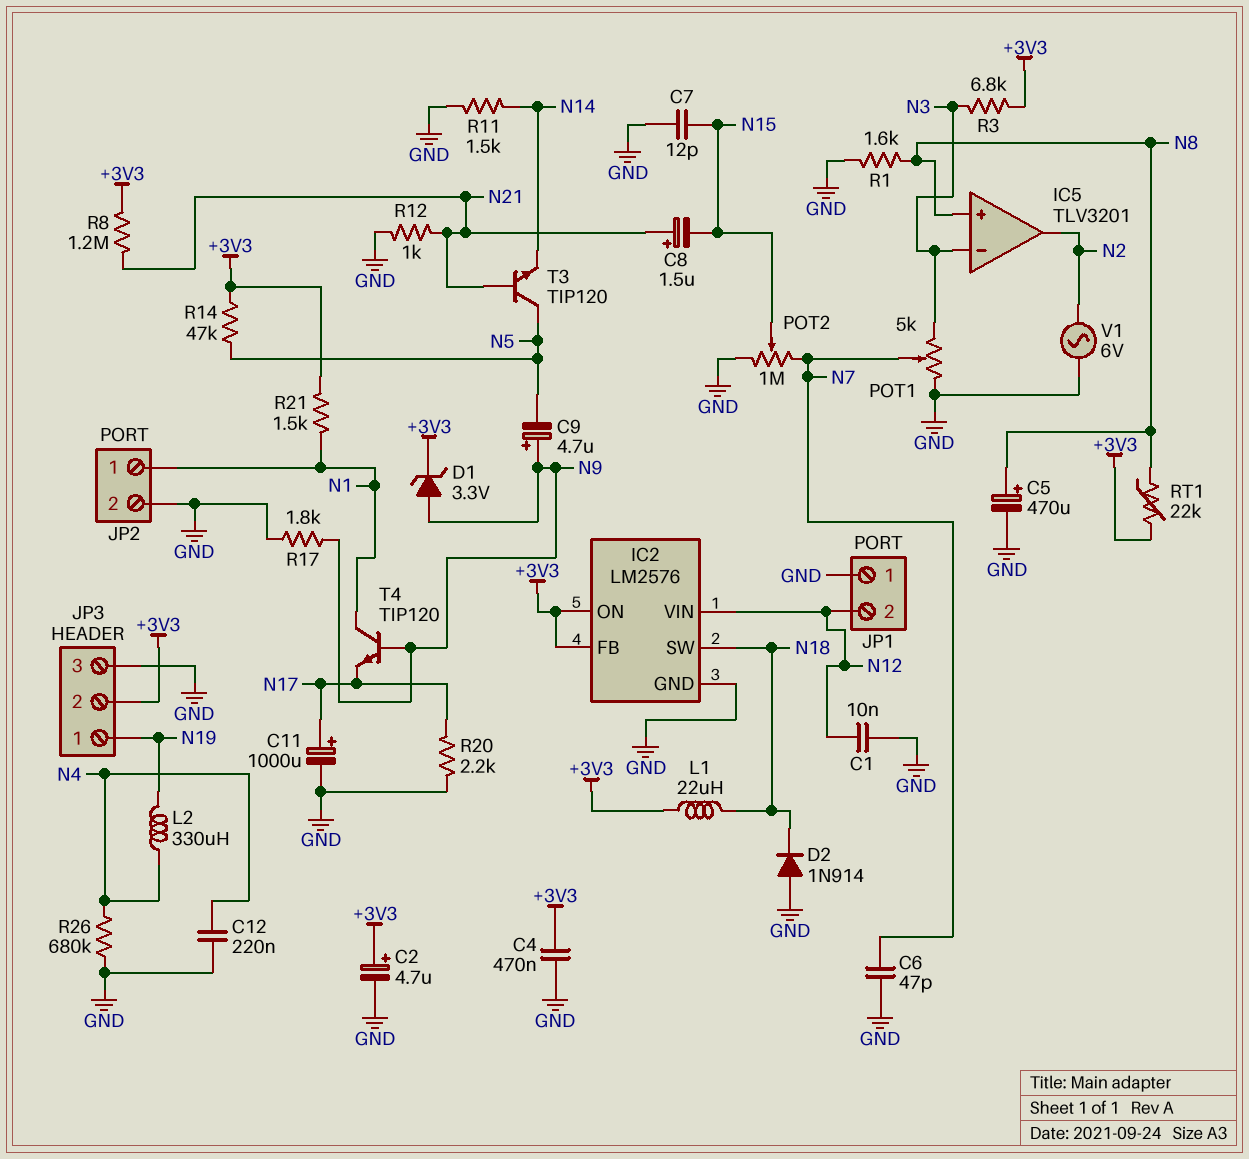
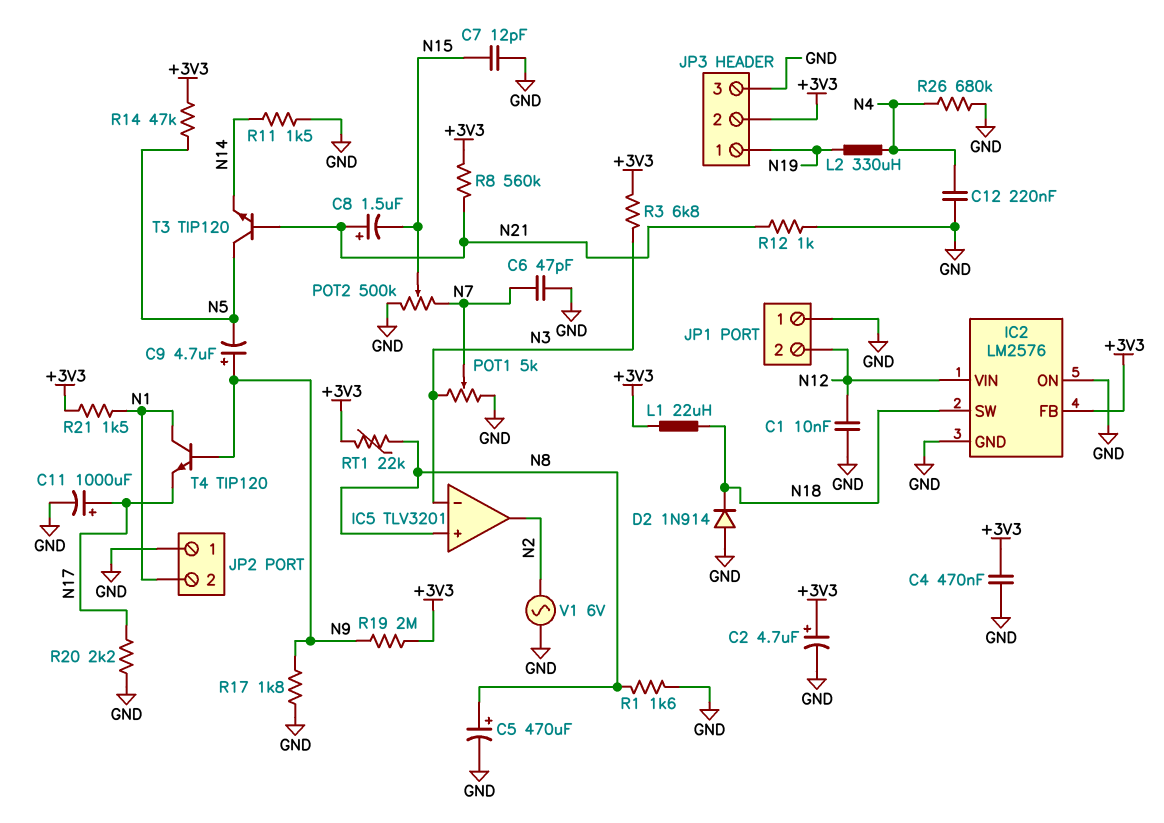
D1: zener 3.3V (A N9, K +3V3) -> none
IC2 pin ON: +3V3 -> GND
JP2 pin 1: N1 -> GND
JP2 pin 2: GND -> N1
POT2: 1M (GND, N7, wiper N15) -> 500k (GND, N7, wiper N15)
R8: 1.2M (+3V3, N21) -> 560k (+3V3, N21)
R19: none -> 2M (+3V3, N9)

